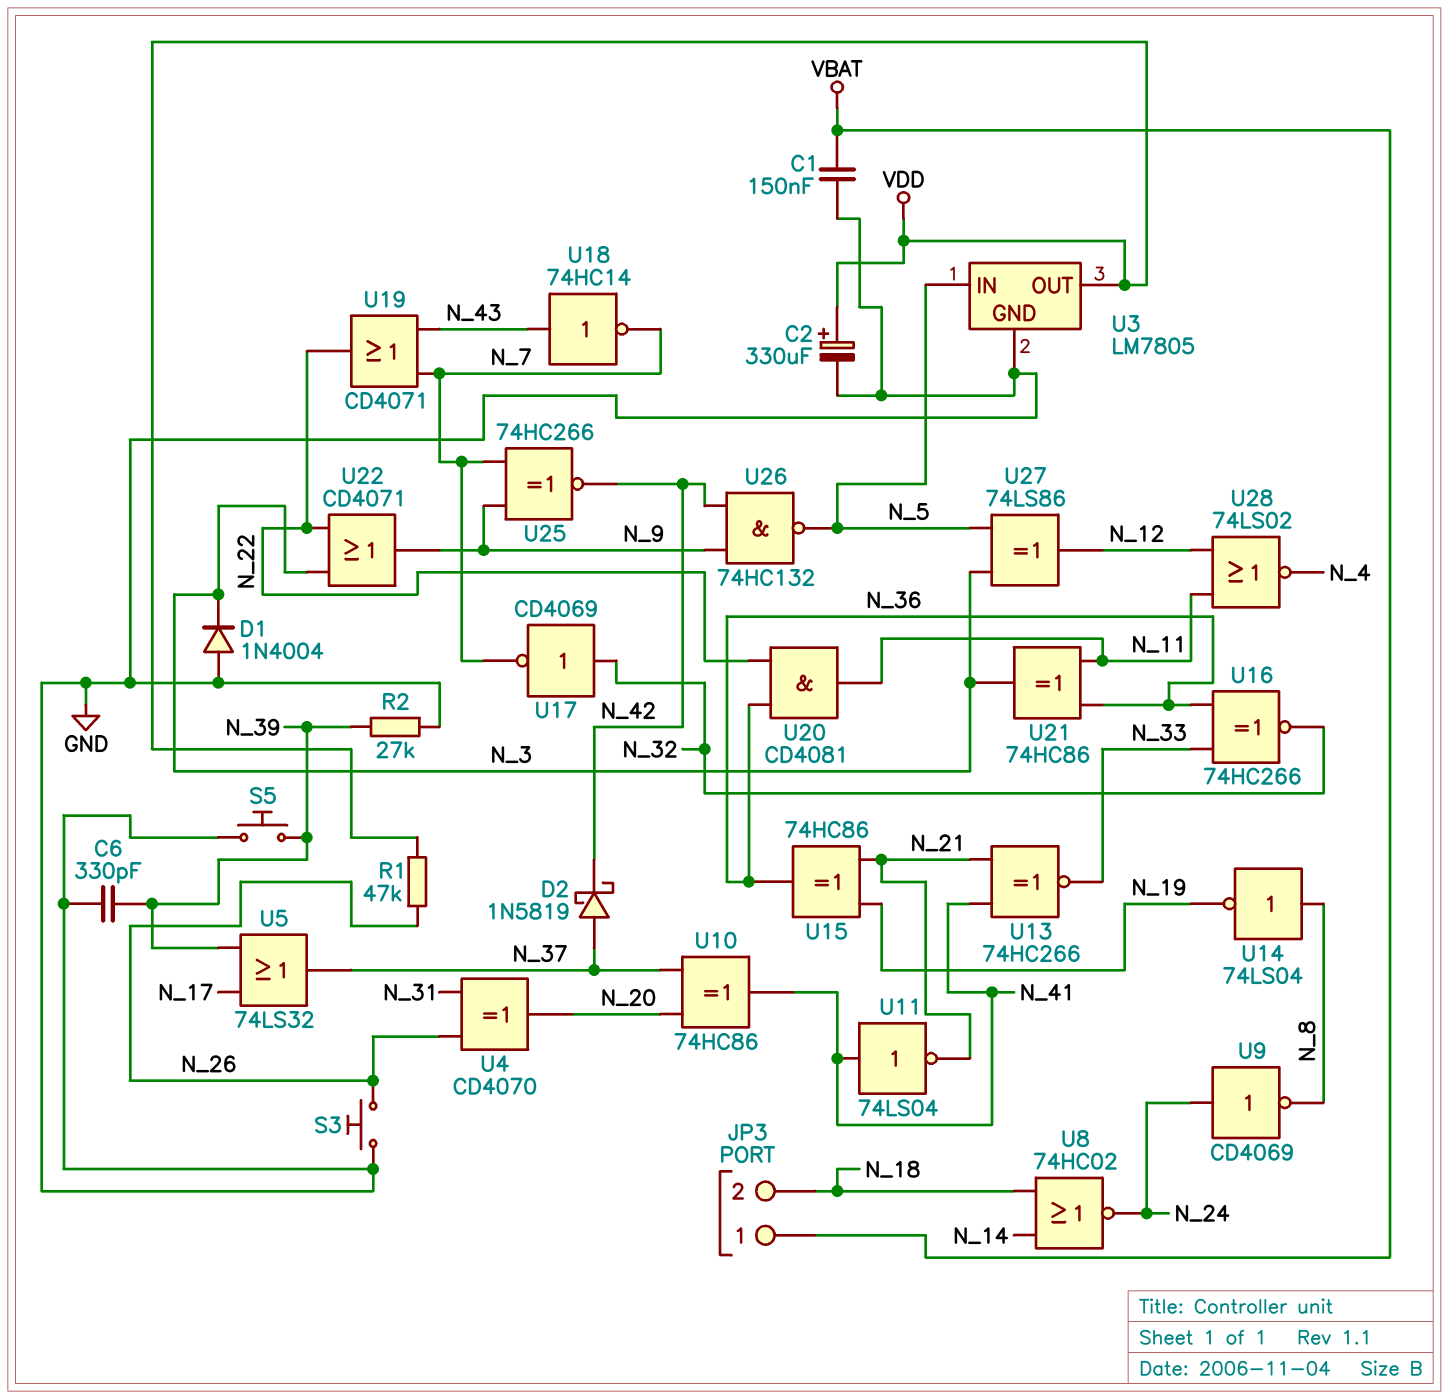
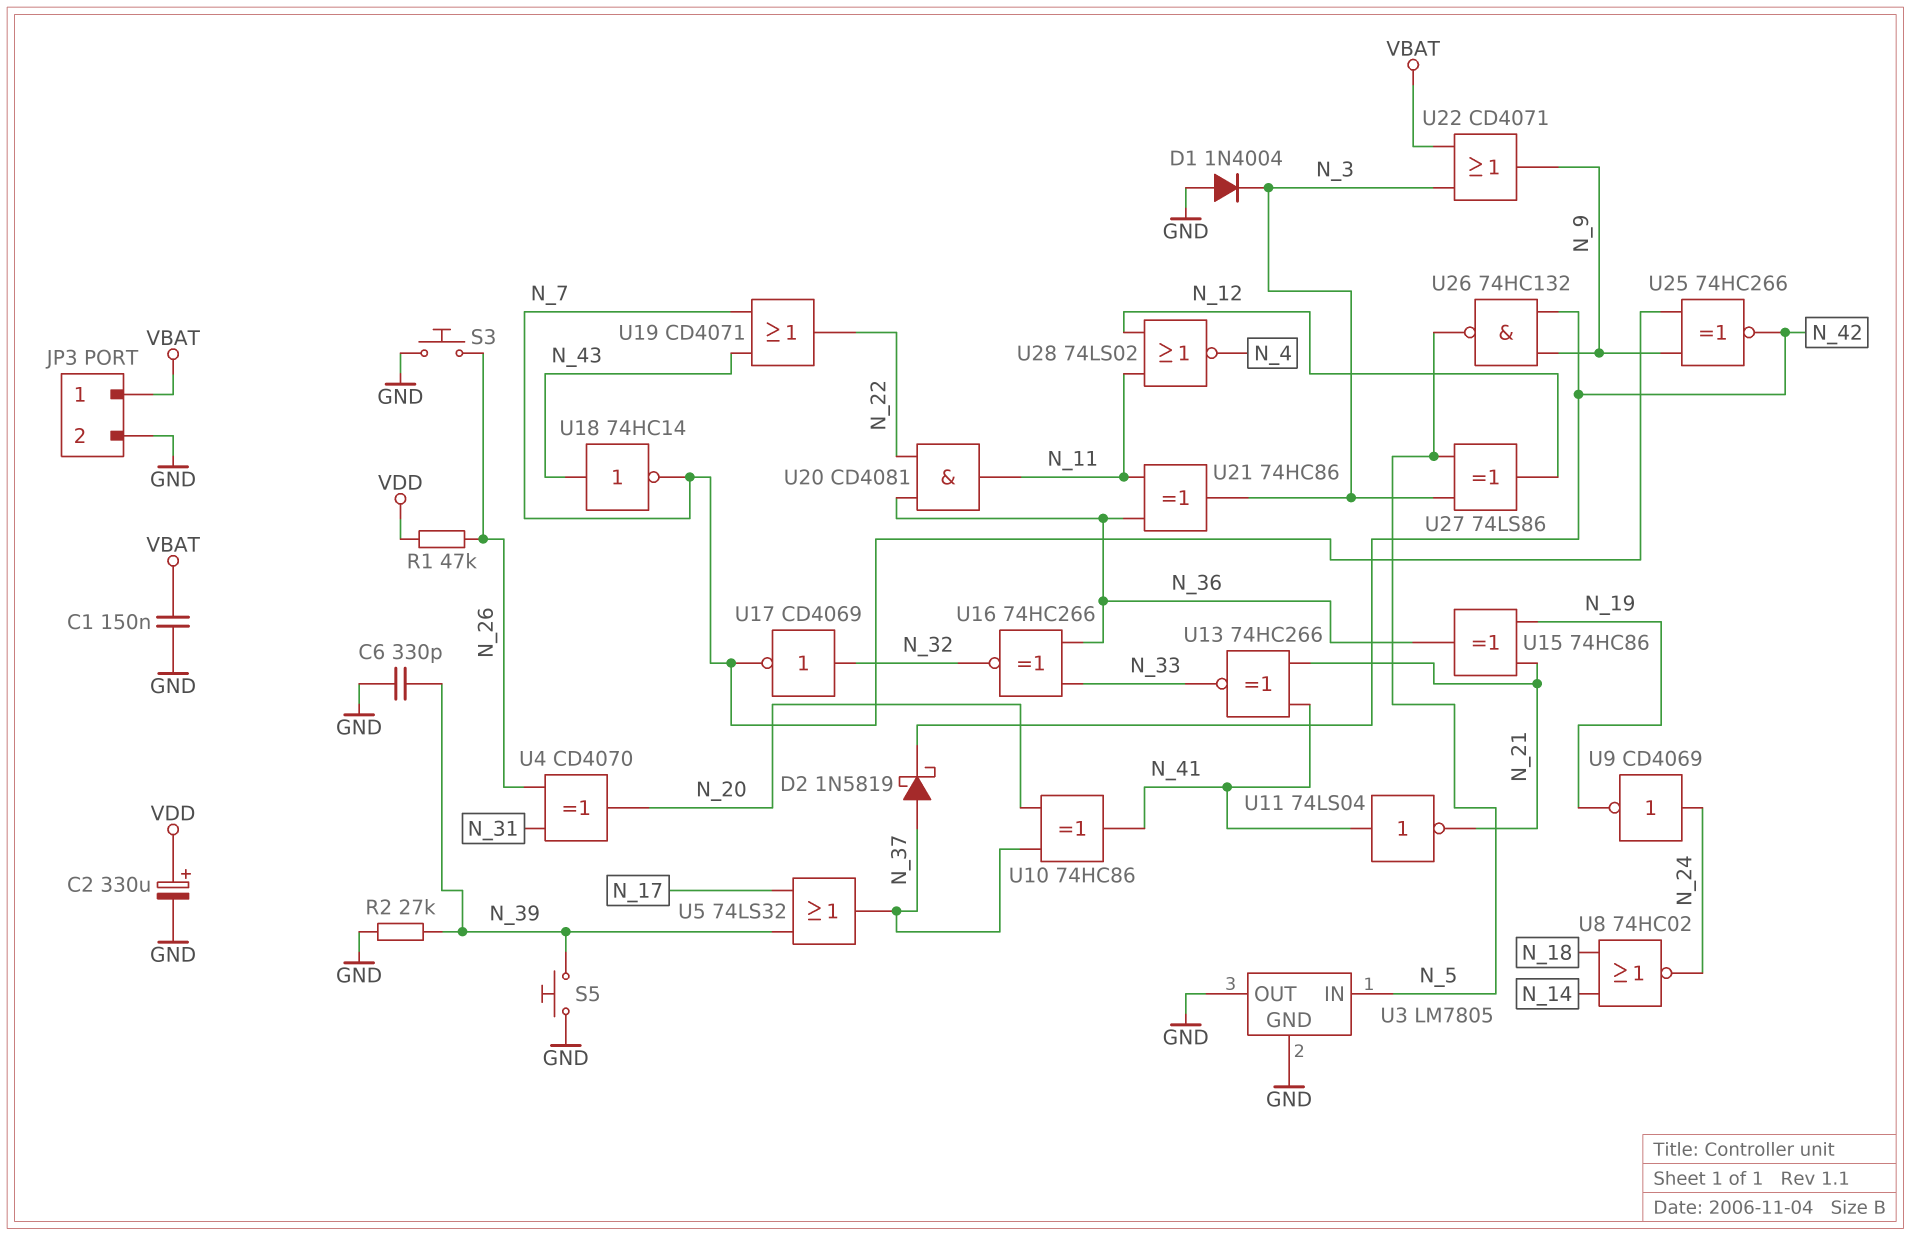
JP3 pin 2: N_18 -> GND
U3 pin OUT: VDD -> GND
U9: NOT CD4069 (in N_24, out N_8) -> NOT CD4069 (in N_24, out N_19)
U14: NOT 74LS04 (in N_8, out N_19) -> none
U22: OR CD4071 (in N_3, in N_22, out N_9) -> OR CD4071 (in N_3, in VBAT, out N_9)

